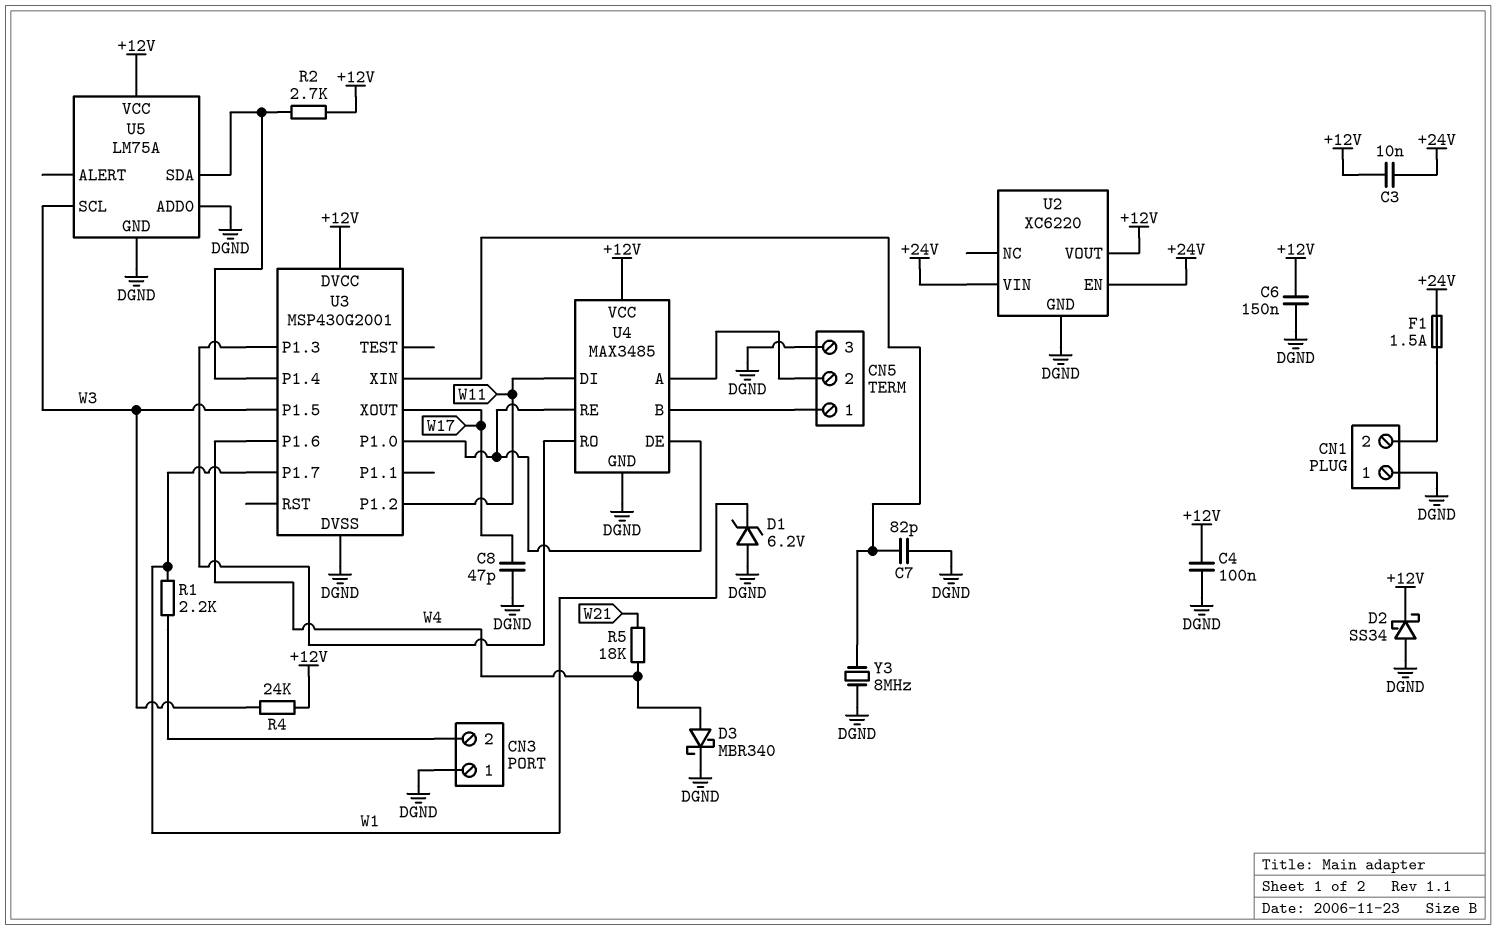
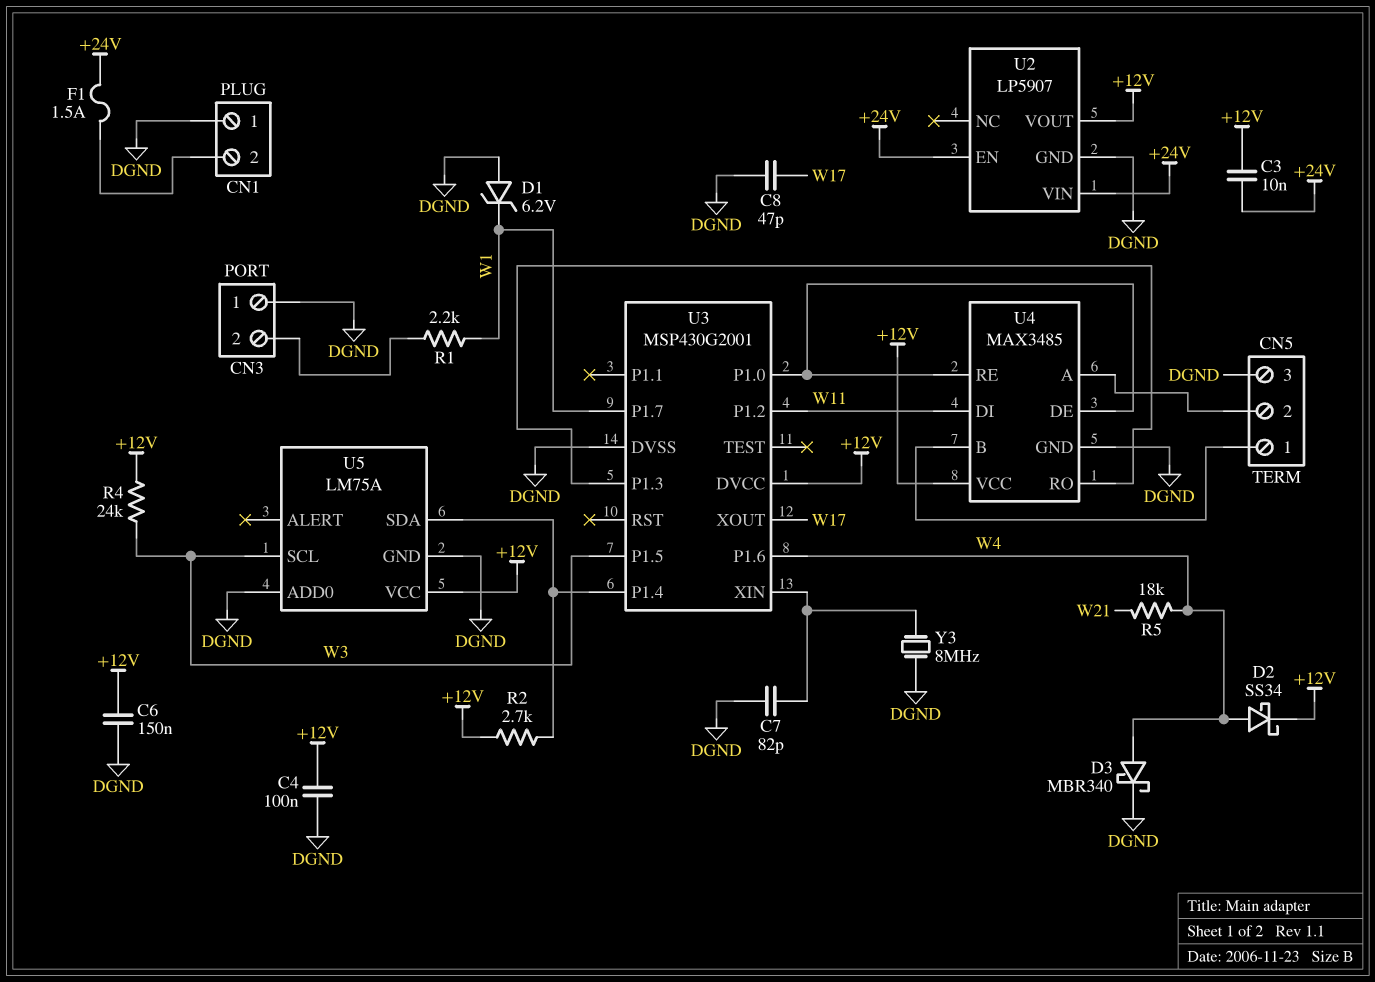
D2: schottky SS34 (A DGND, K +12V) -> schottky SS34 (A W4, K +12V)
U2: XC6220 -> LP5907

